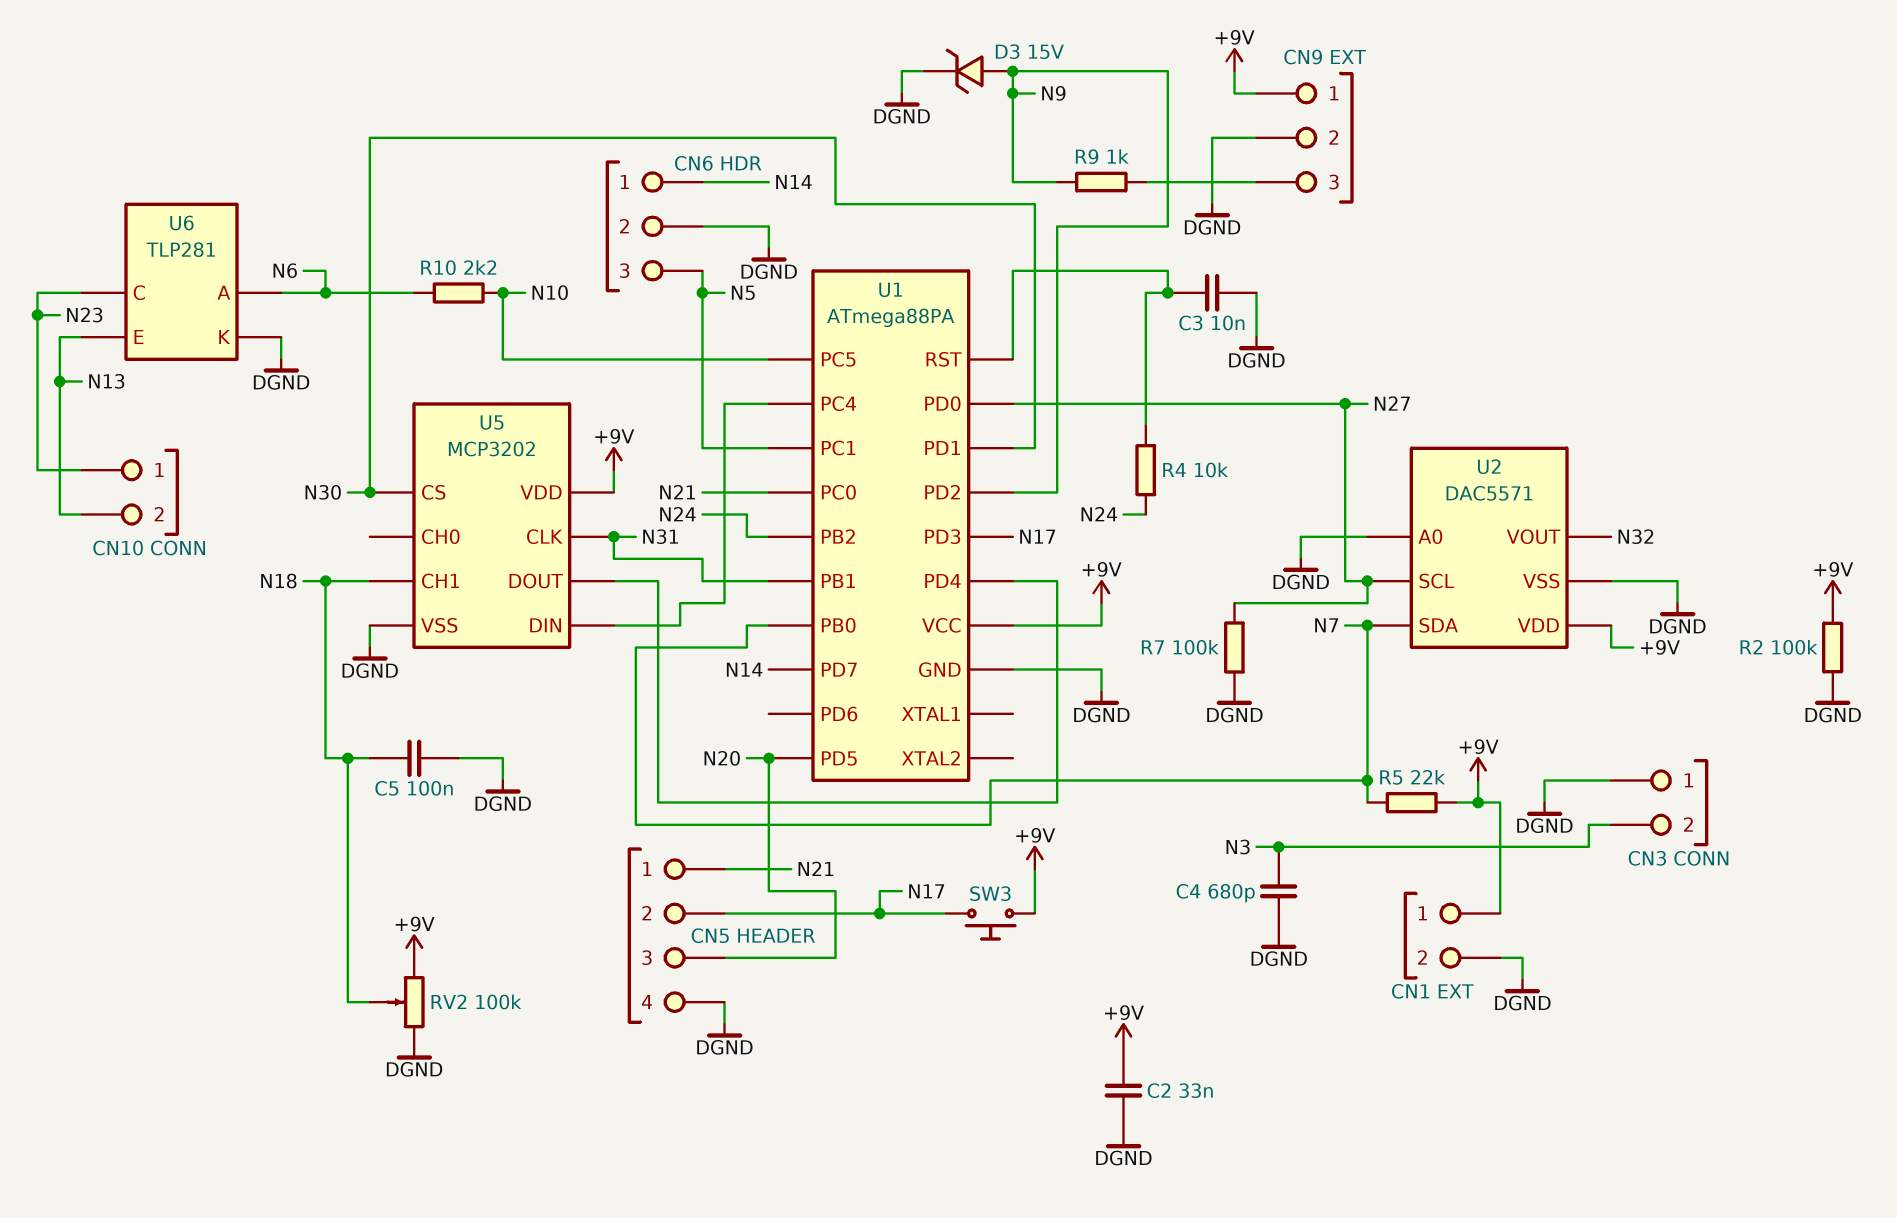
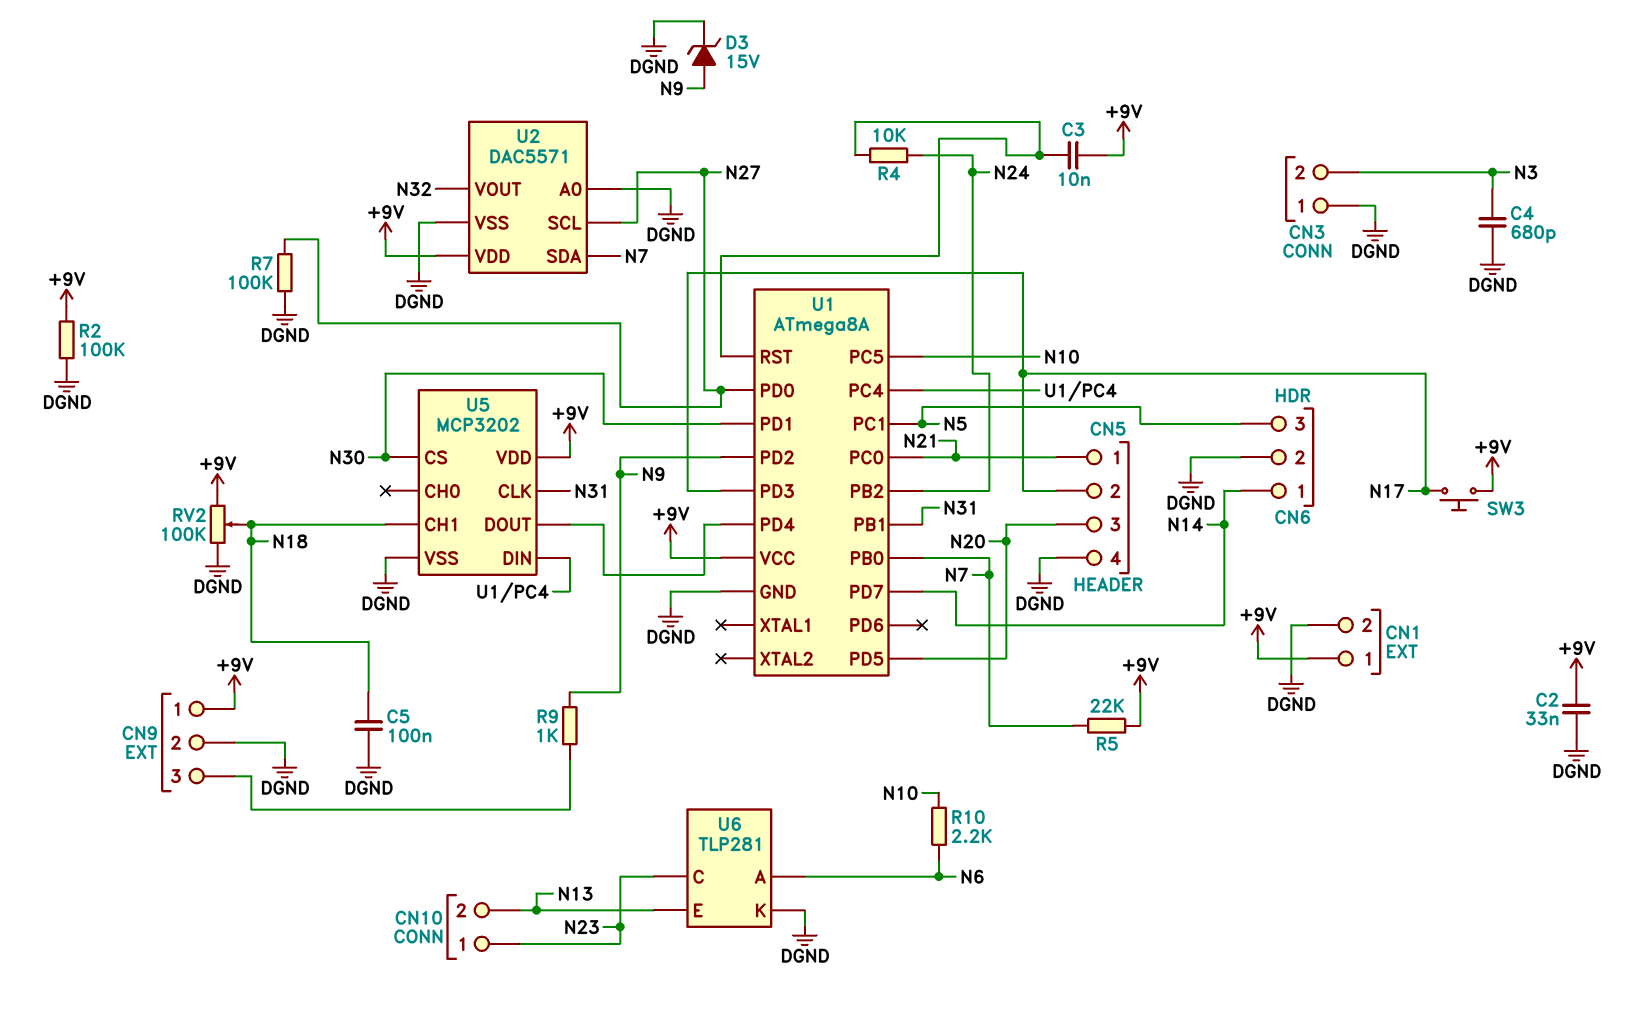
C3: 10nF (DGND, U1/RST) -> 10nF (+9V, U1/RST)
U1: ATmega88PA -> ATmega8A

